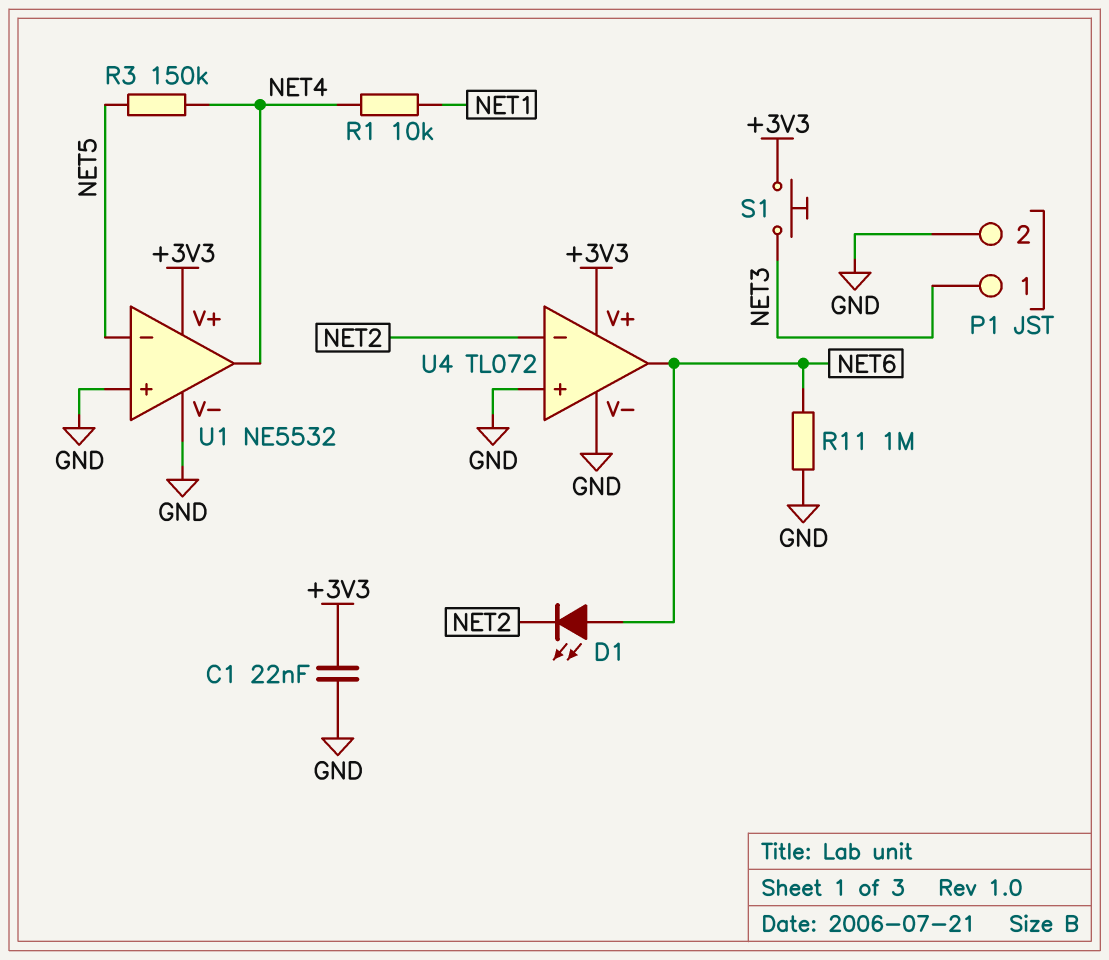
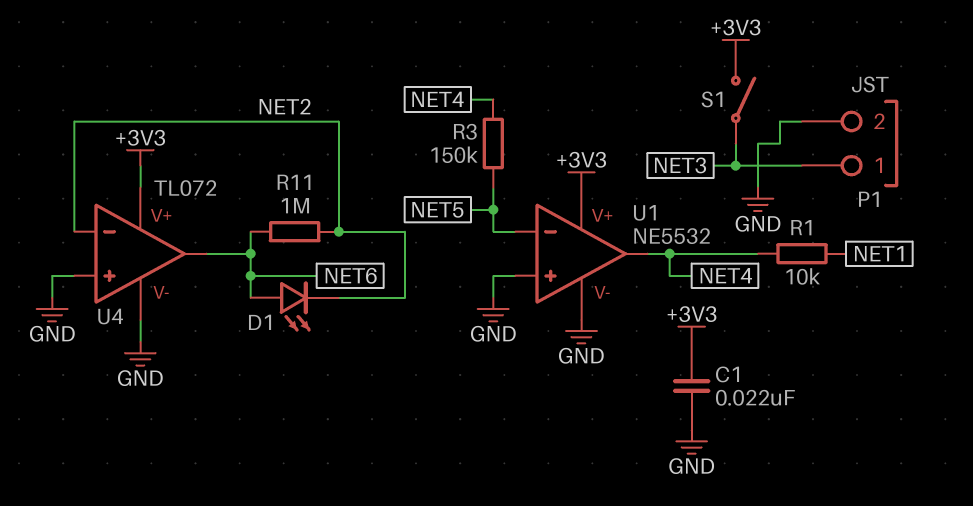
R11: 1M (GND, NET6) -> 1M (NET2, NET6)
S1: button (+3V3, NET3) -> switch (+3V3, NET3)

